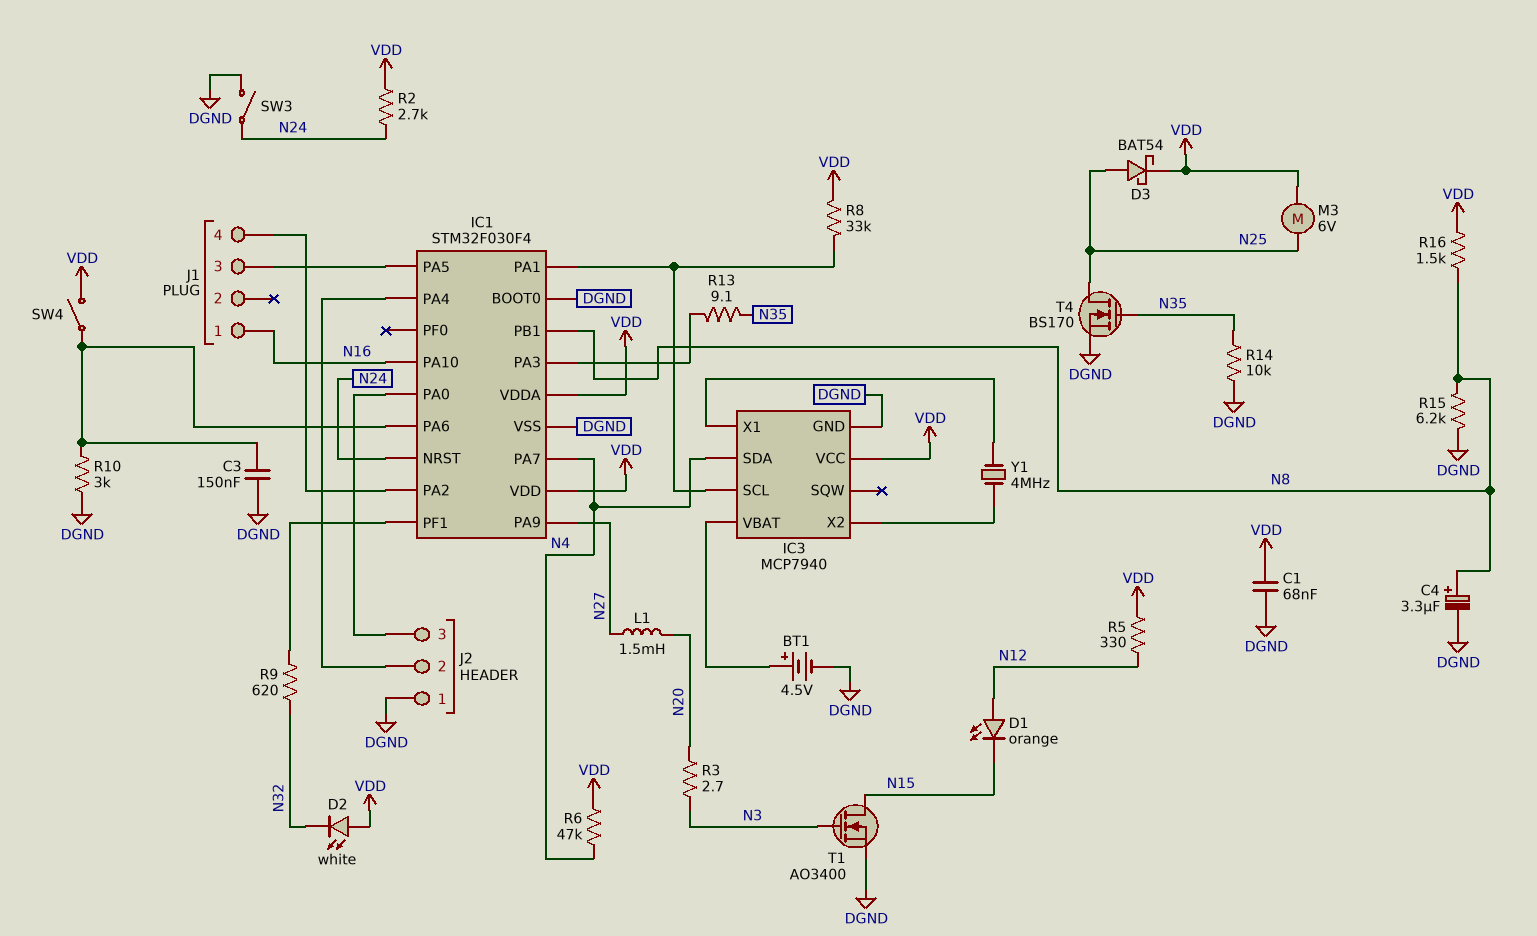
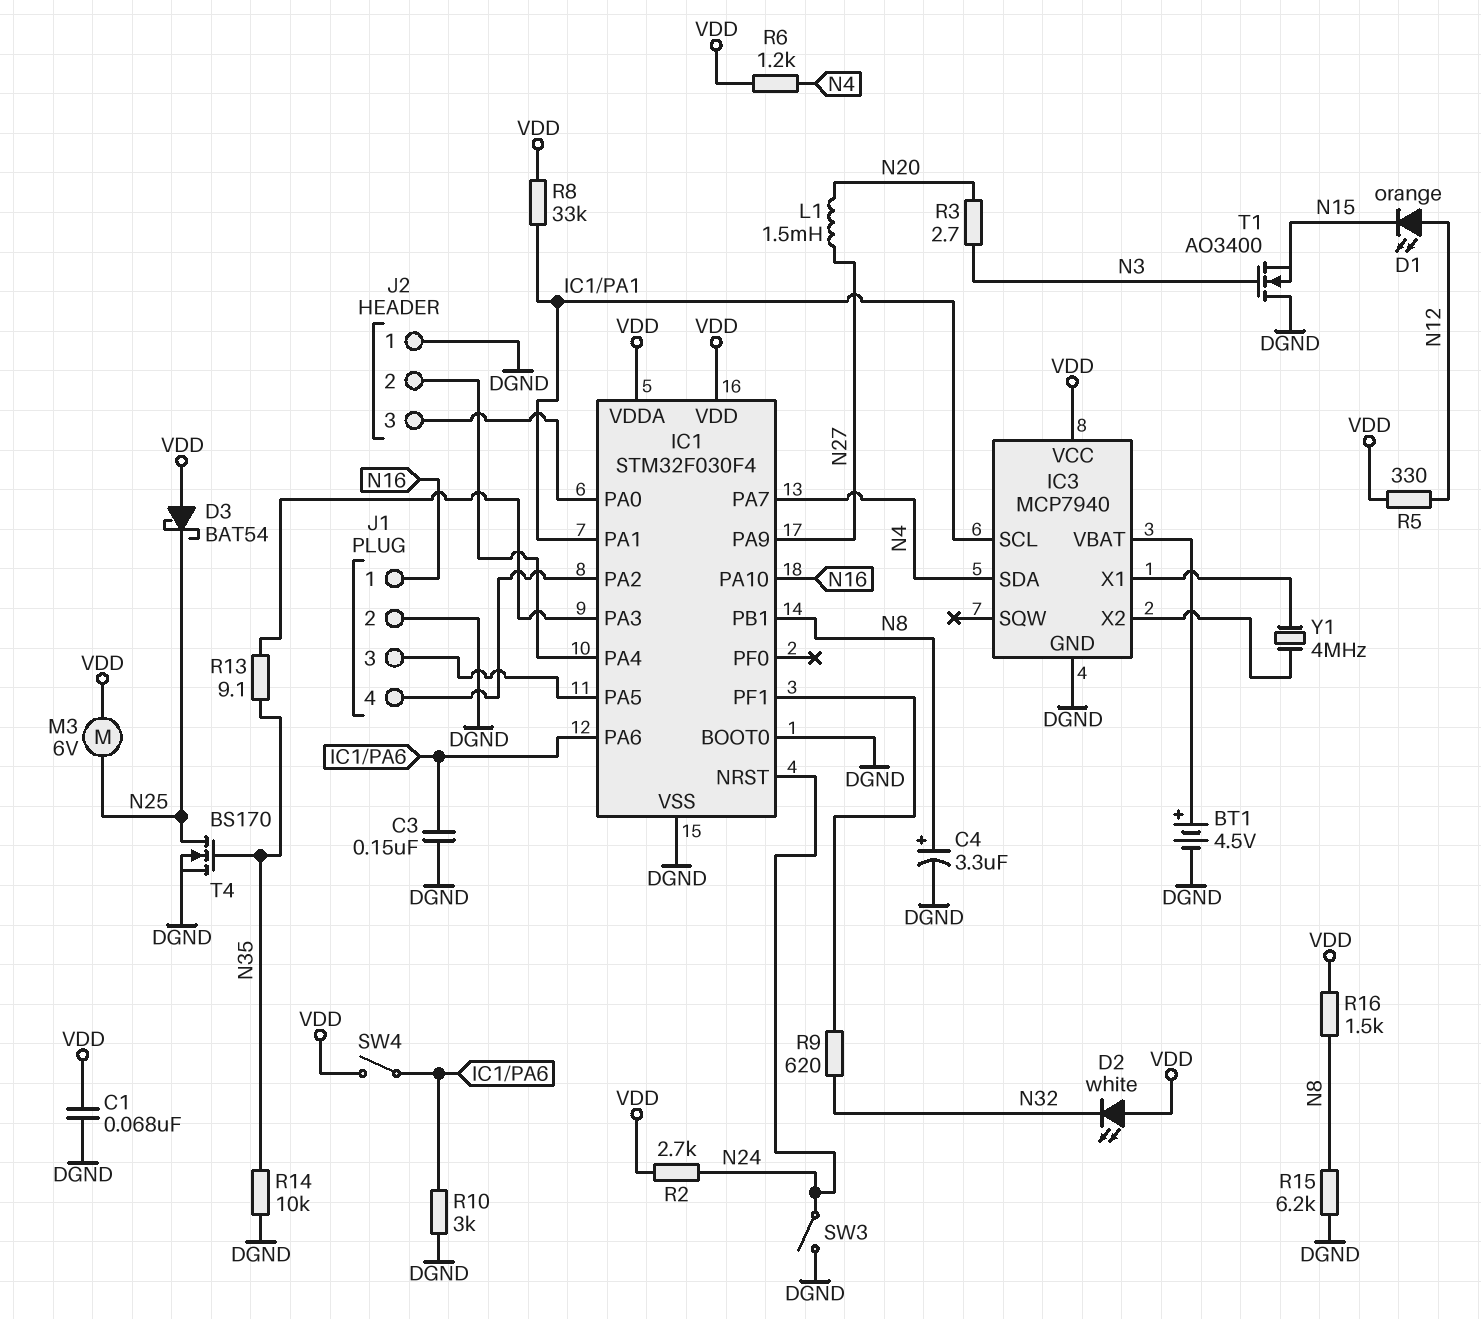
D3: schottky BAT54 (A N25, K VDD) -> schottky BAT54 (A VDD, K N25)
J1 pin 2: none -> DGND
R6: 47k (N4, VDD) -> 1.2k (N4, VDD)
T1: NMOS AO3400 (G N3, D N15, S DGND) -> NMOS AO3400 (G N3, D DGND, S N15)

